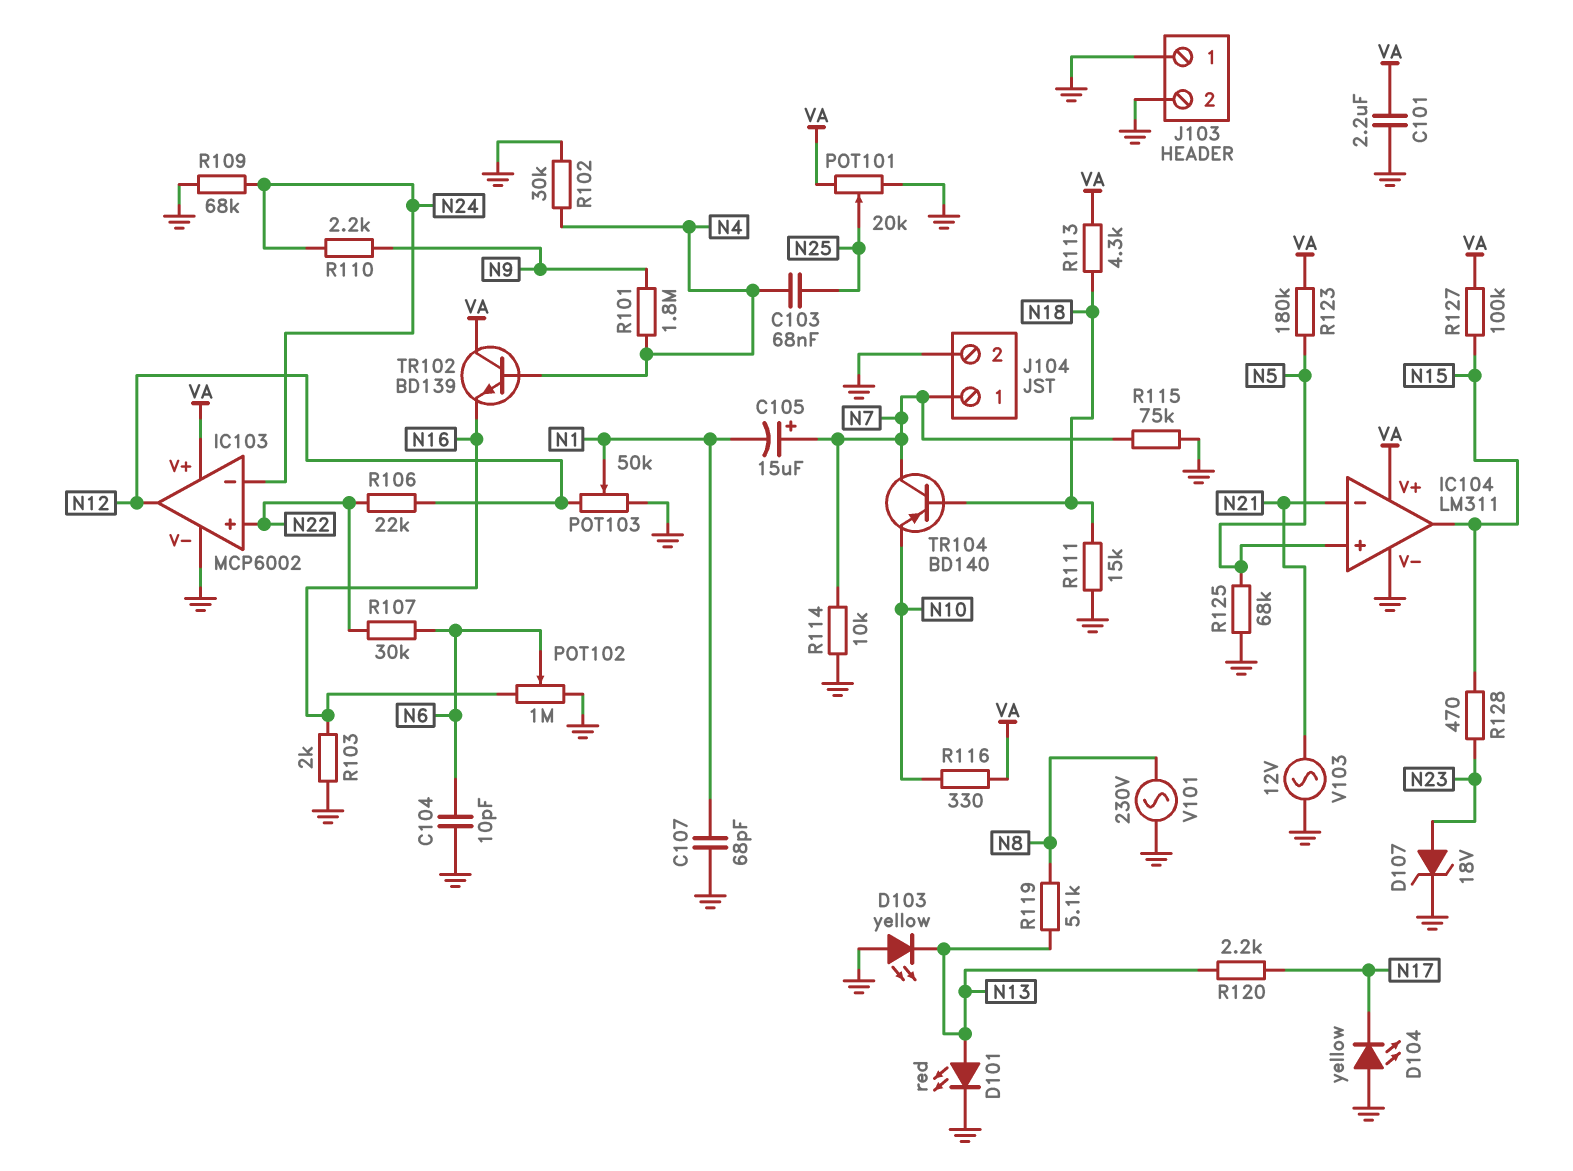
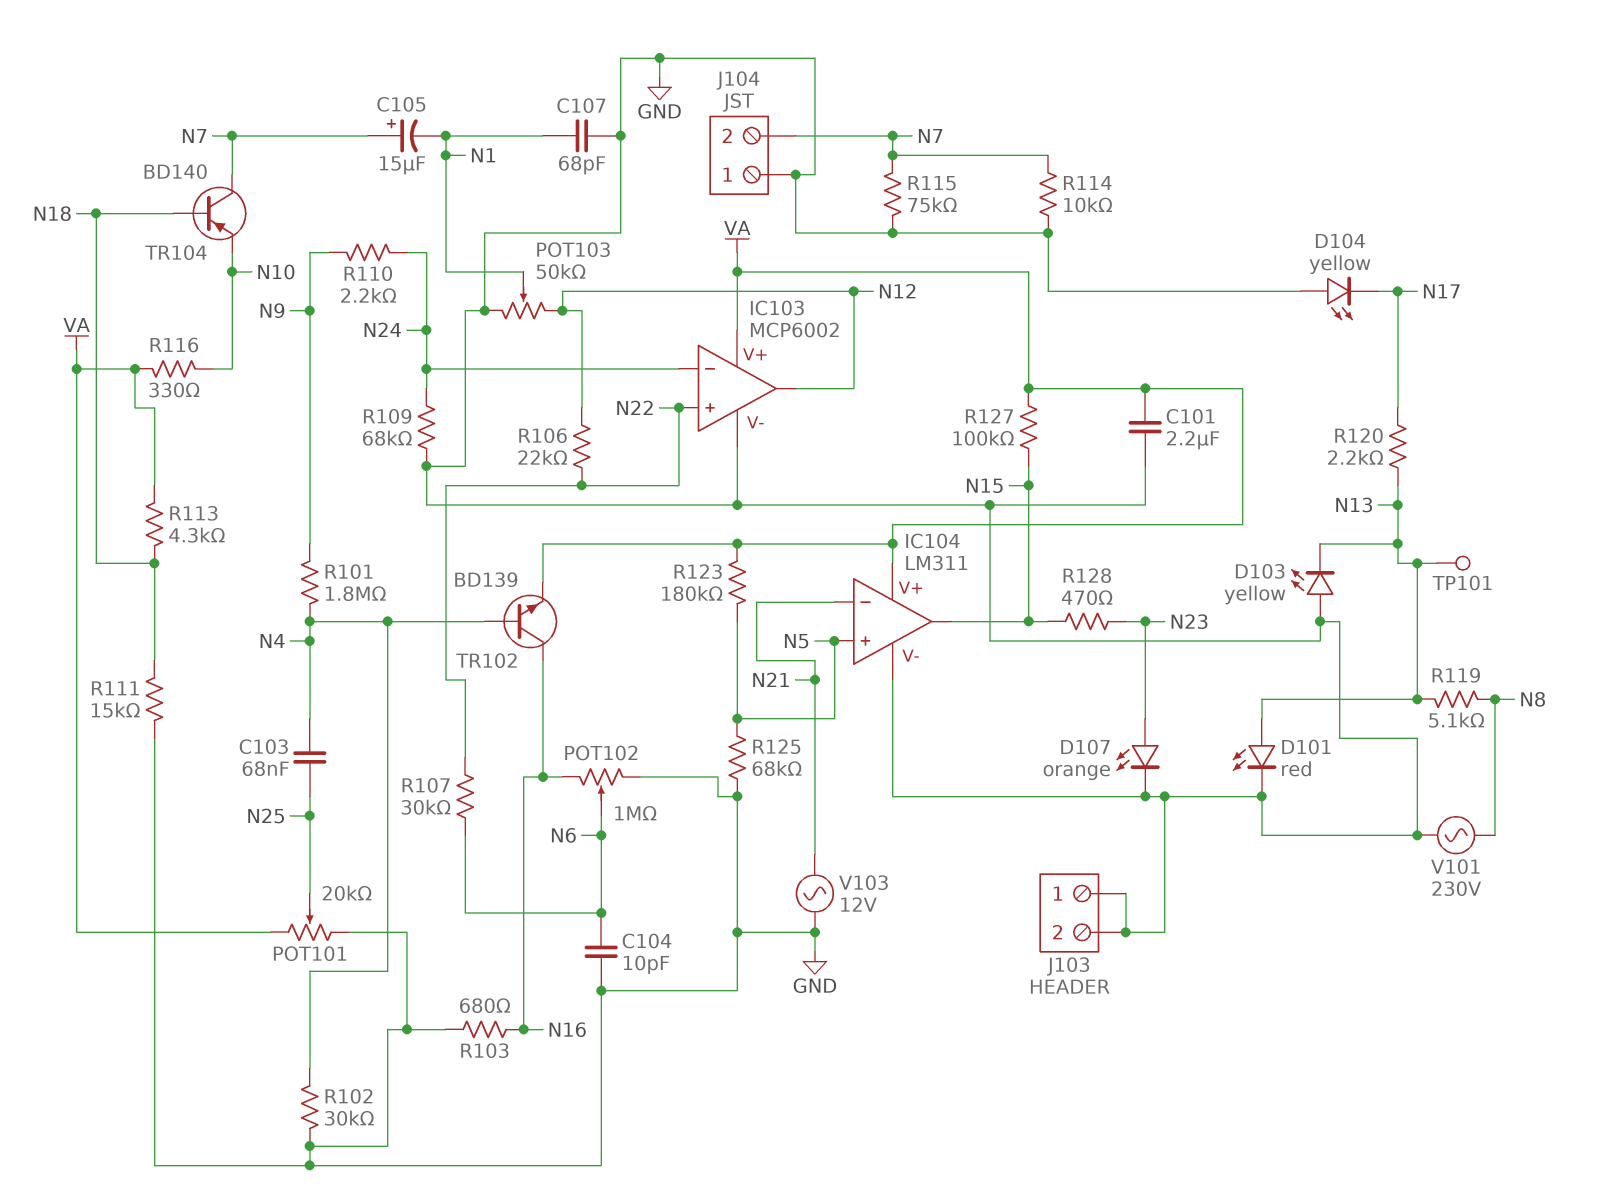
D107: zener 18V (A N23, K GND) -> LED orange (A N23, K GND)
J104 pin 1: N7 -> GND
J104 pin 2: GND -> N7
R103: 2k (GND, N16) -> 680 (GND, N16)
TP101: none -> test point (N13)
TR102: NPN BD139 (B N4, C VA, E N16) -> NPN BD139 (B N4, C N16, E VA)

